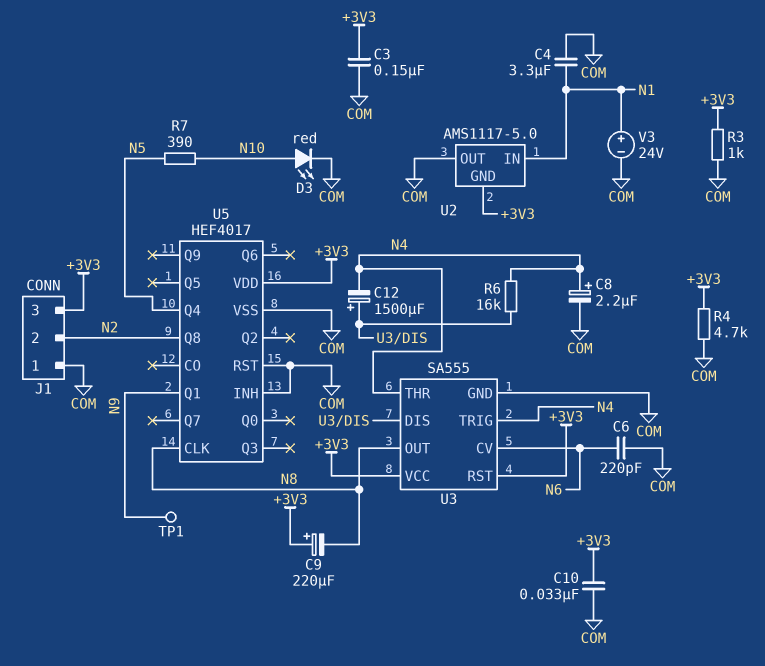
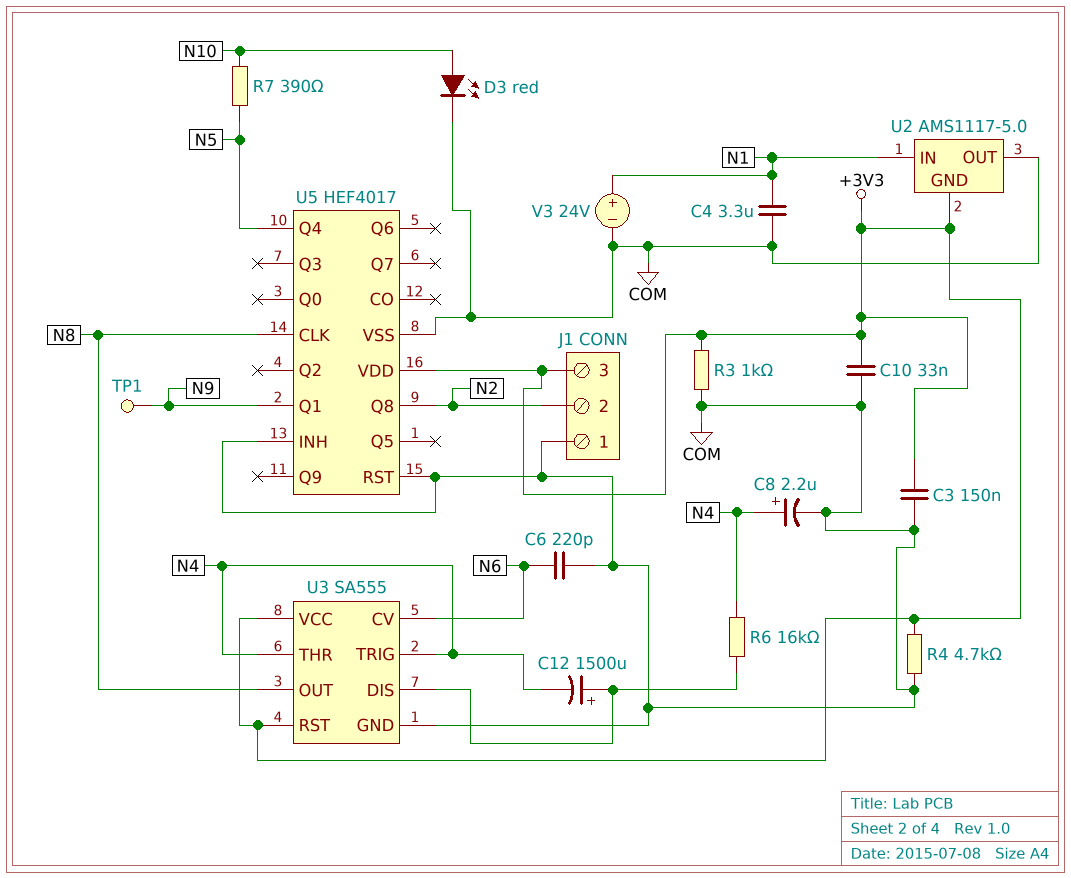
C9: 220uF (plus +3V3, minus N8) -> none

